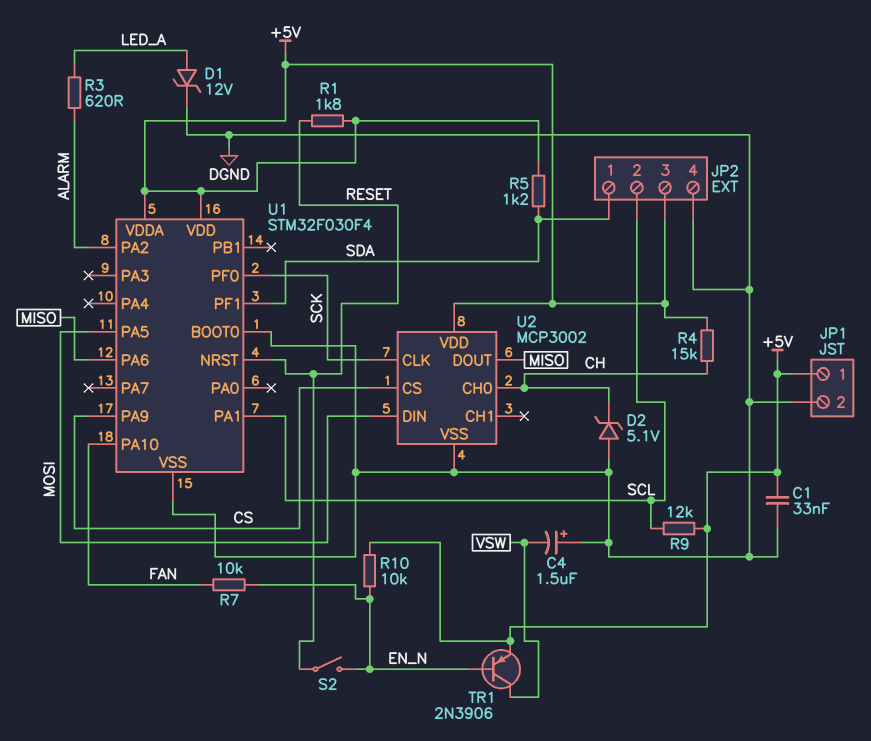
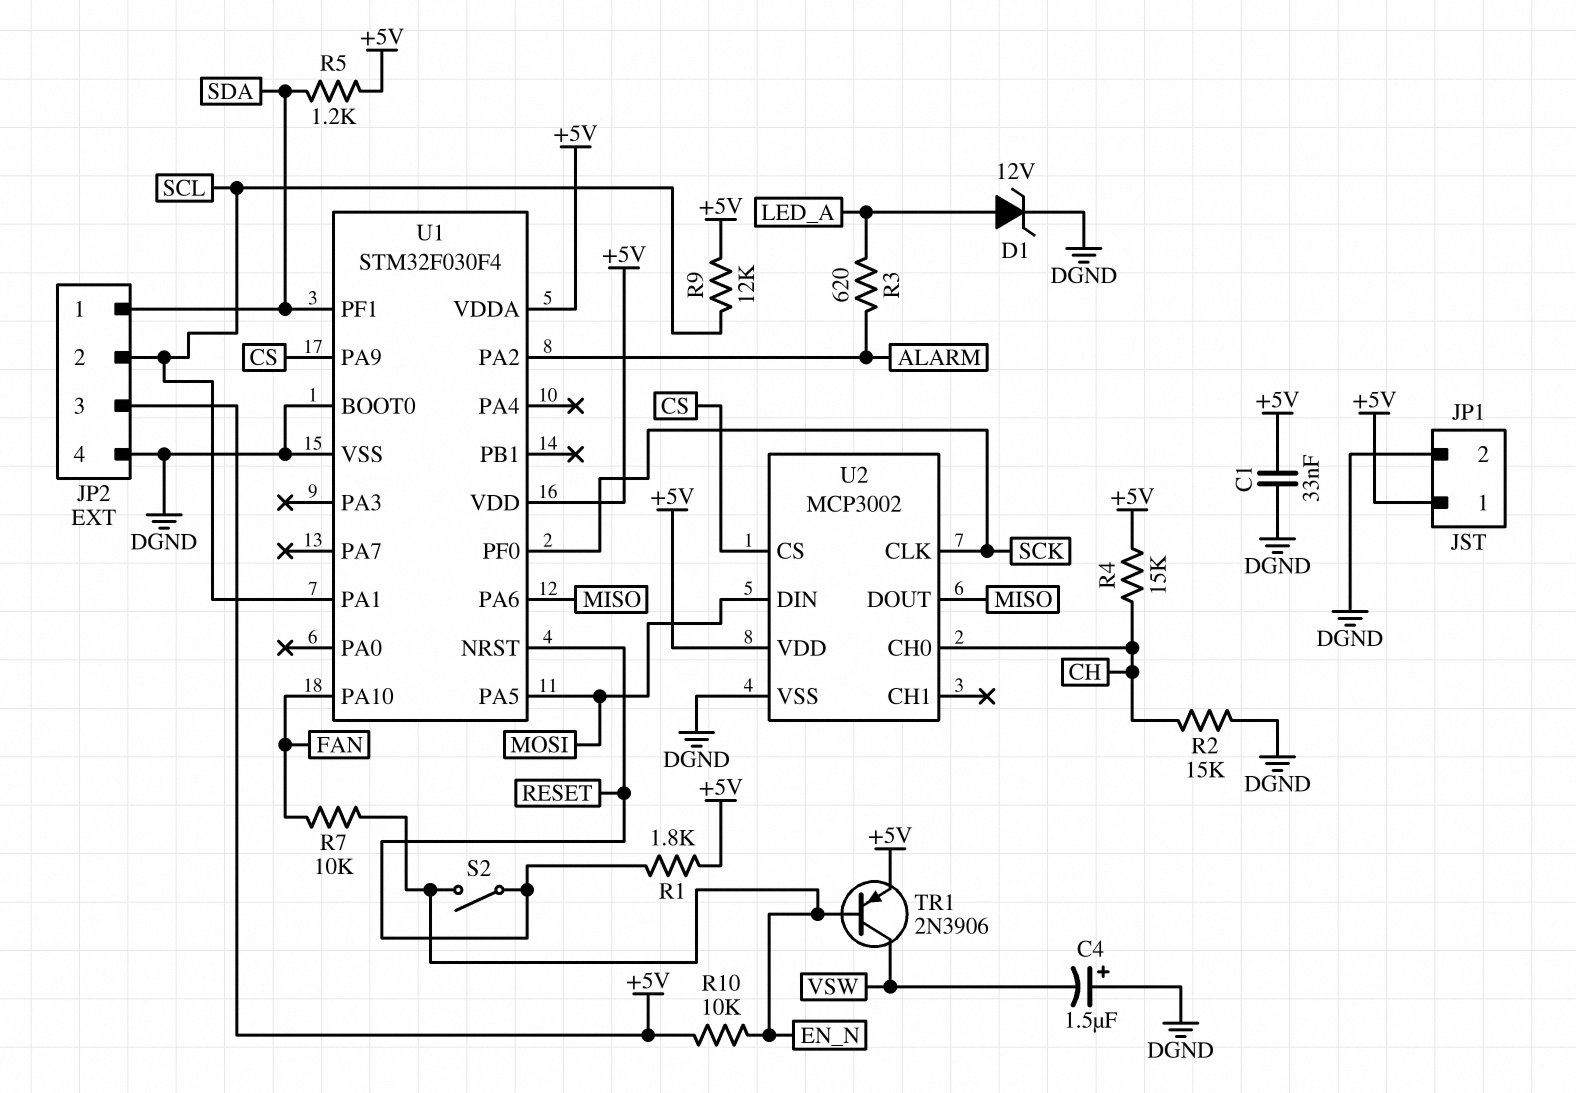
D2: zener 5.1V (A DGND, K CH) -> none
R2: none -> 15k (CH, DGND)

